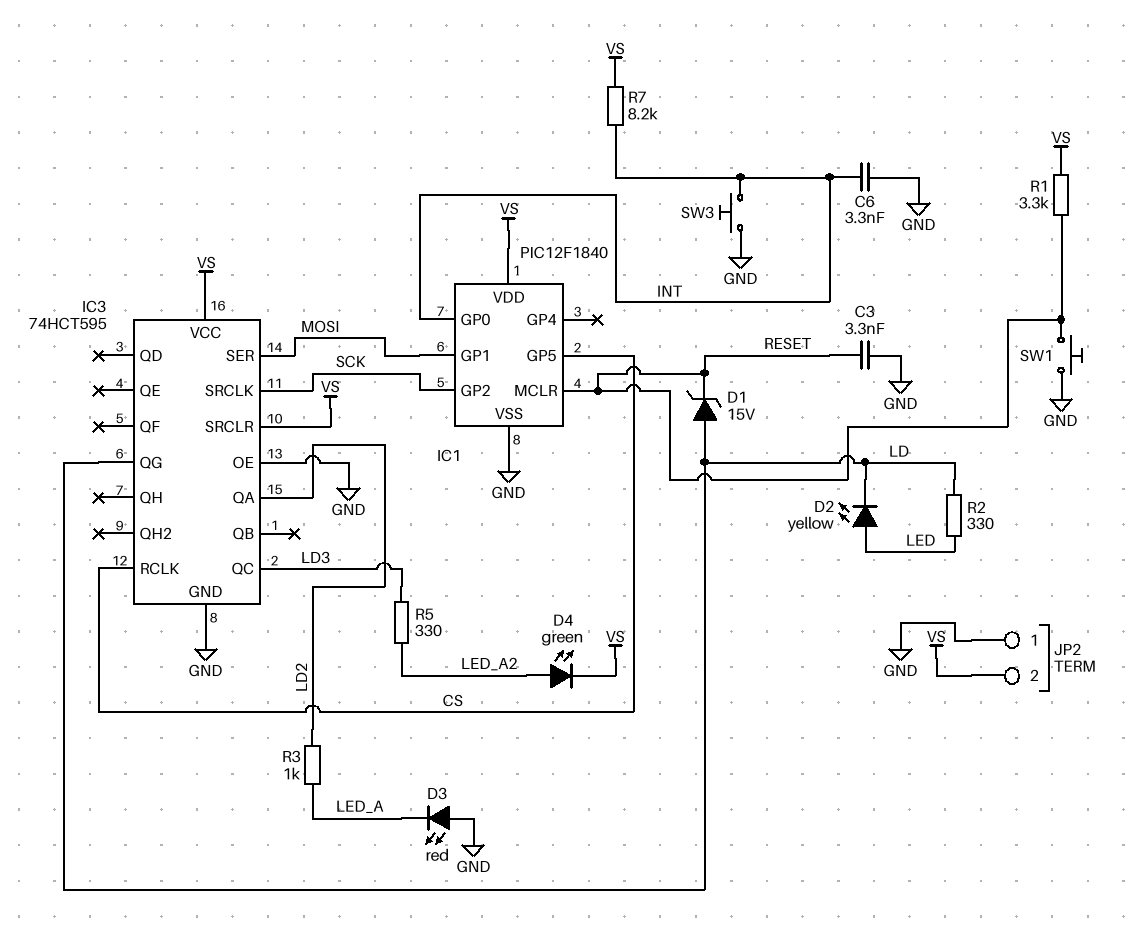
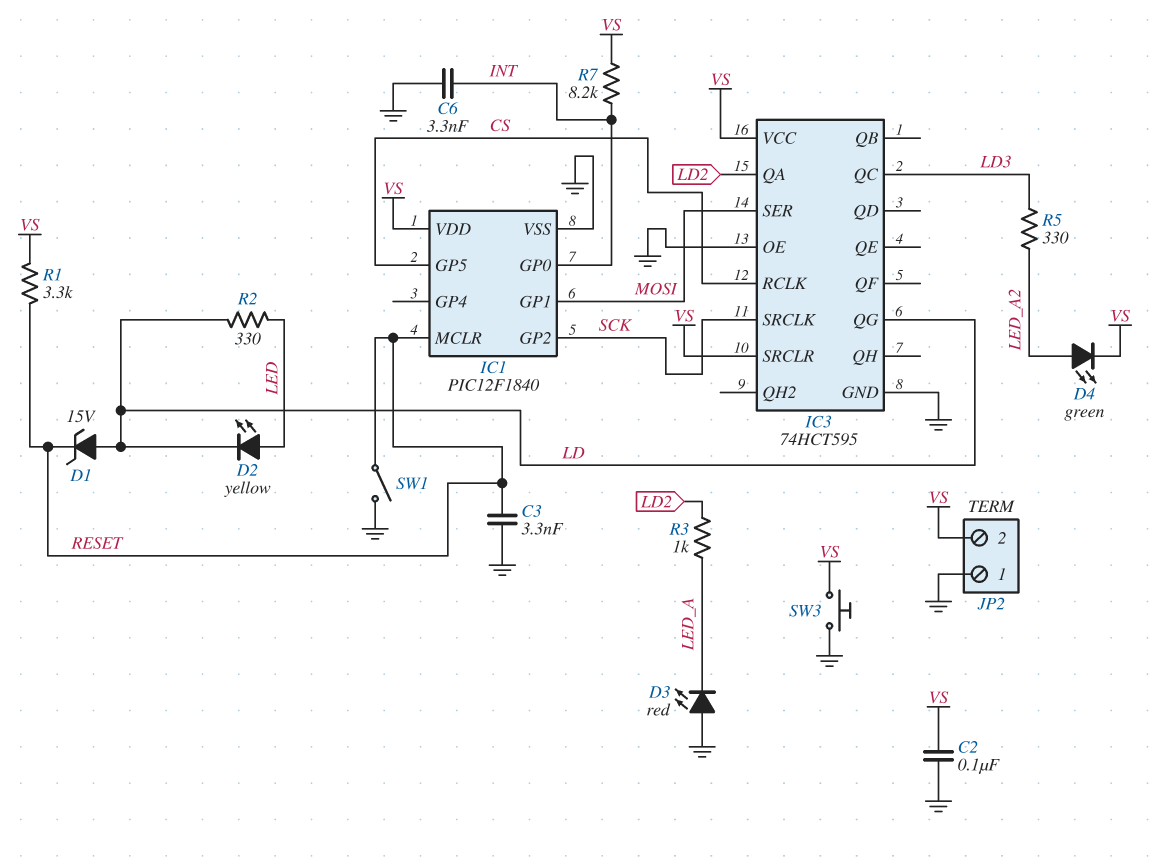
C2: none -> 100nF (GND, VS)
SW1: button (GND, RESET) -> switch (GND, RESET)
SW3: button (GND, INT) -> button (GND, VS)

